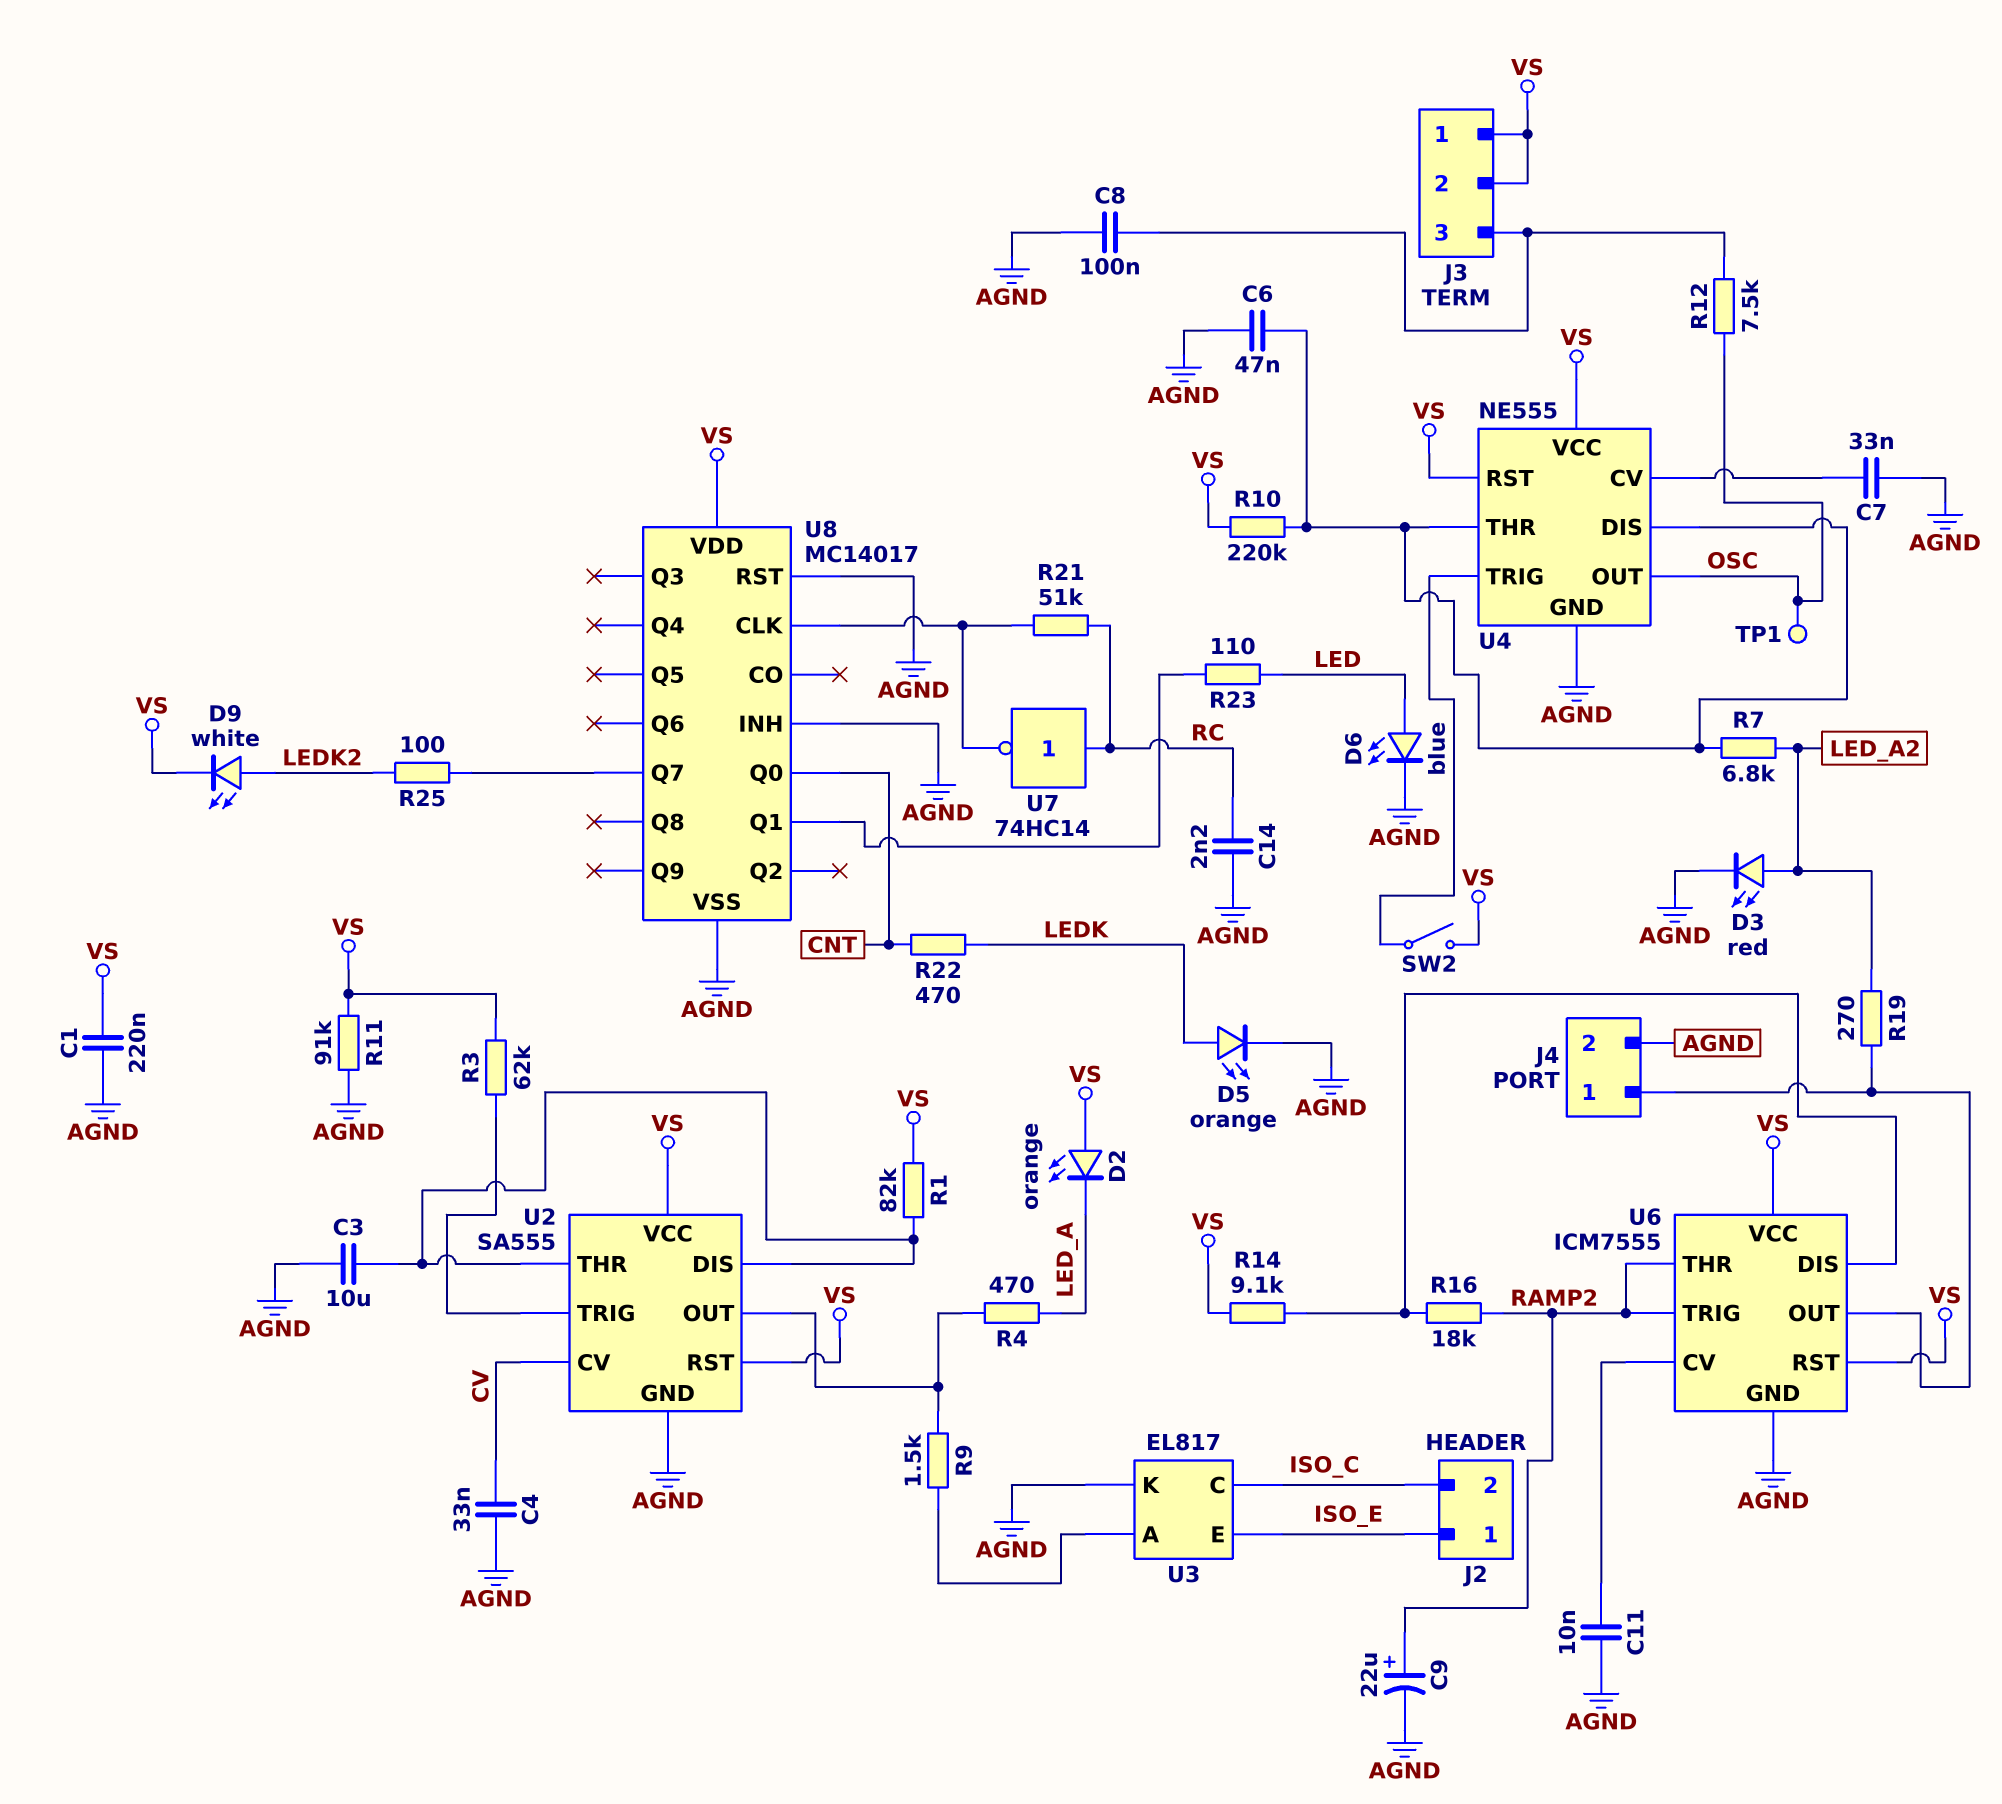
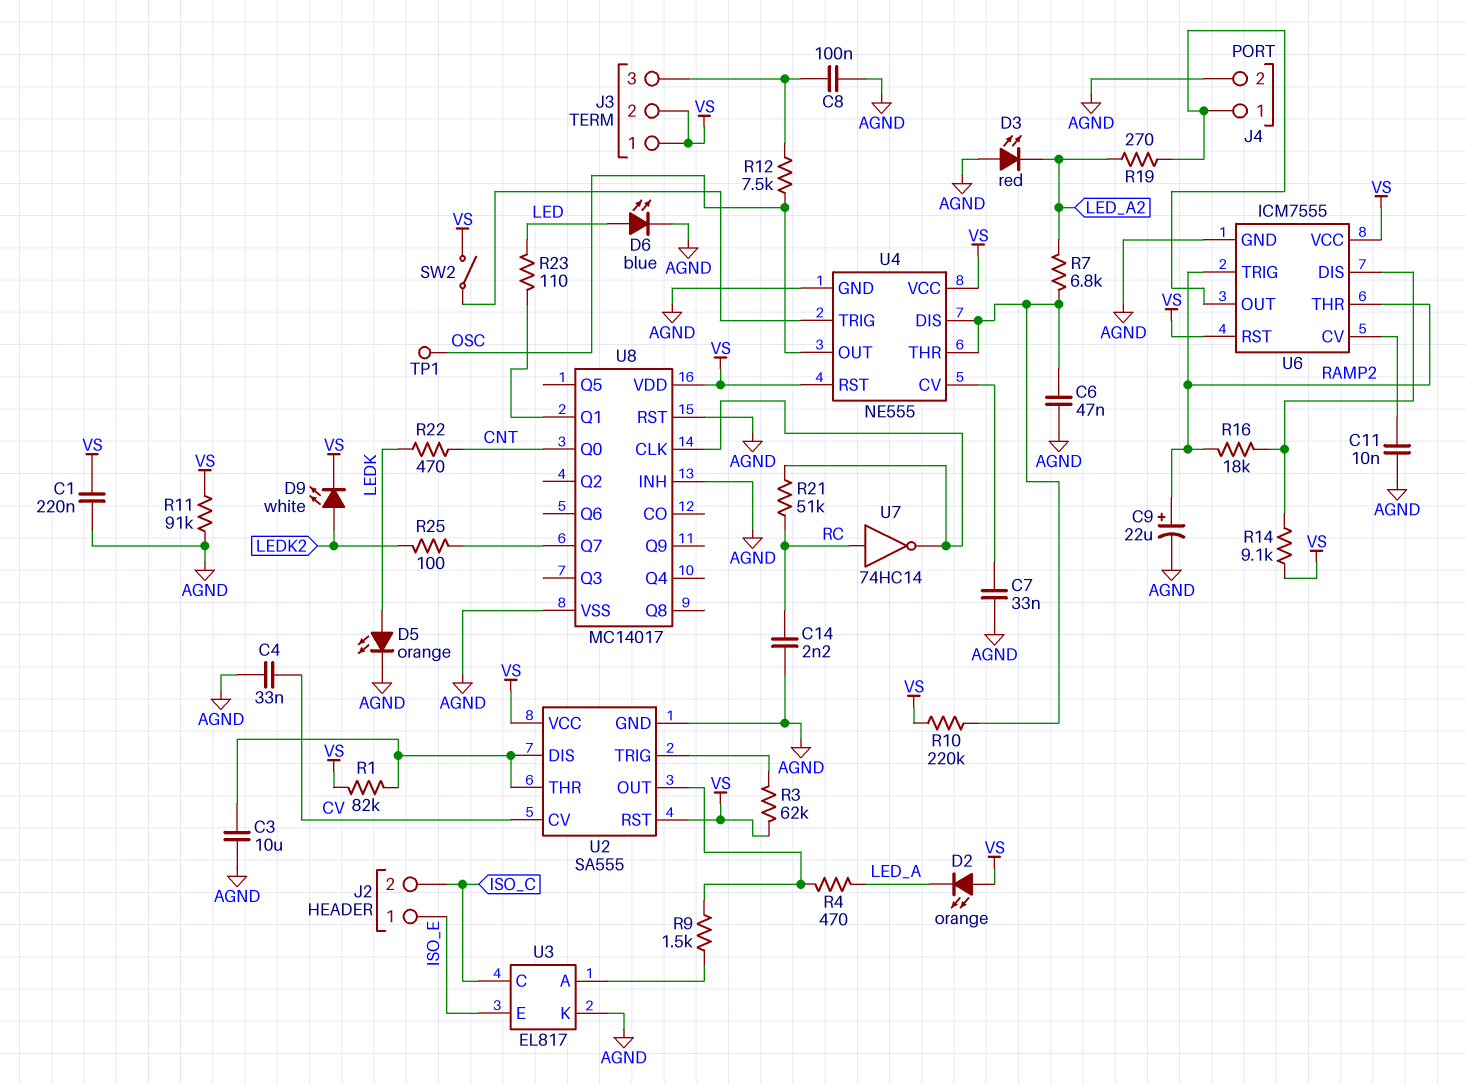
D3: LED red (A LED_A2, K AGND) -> LED red (A AGND, K LED_A2)

